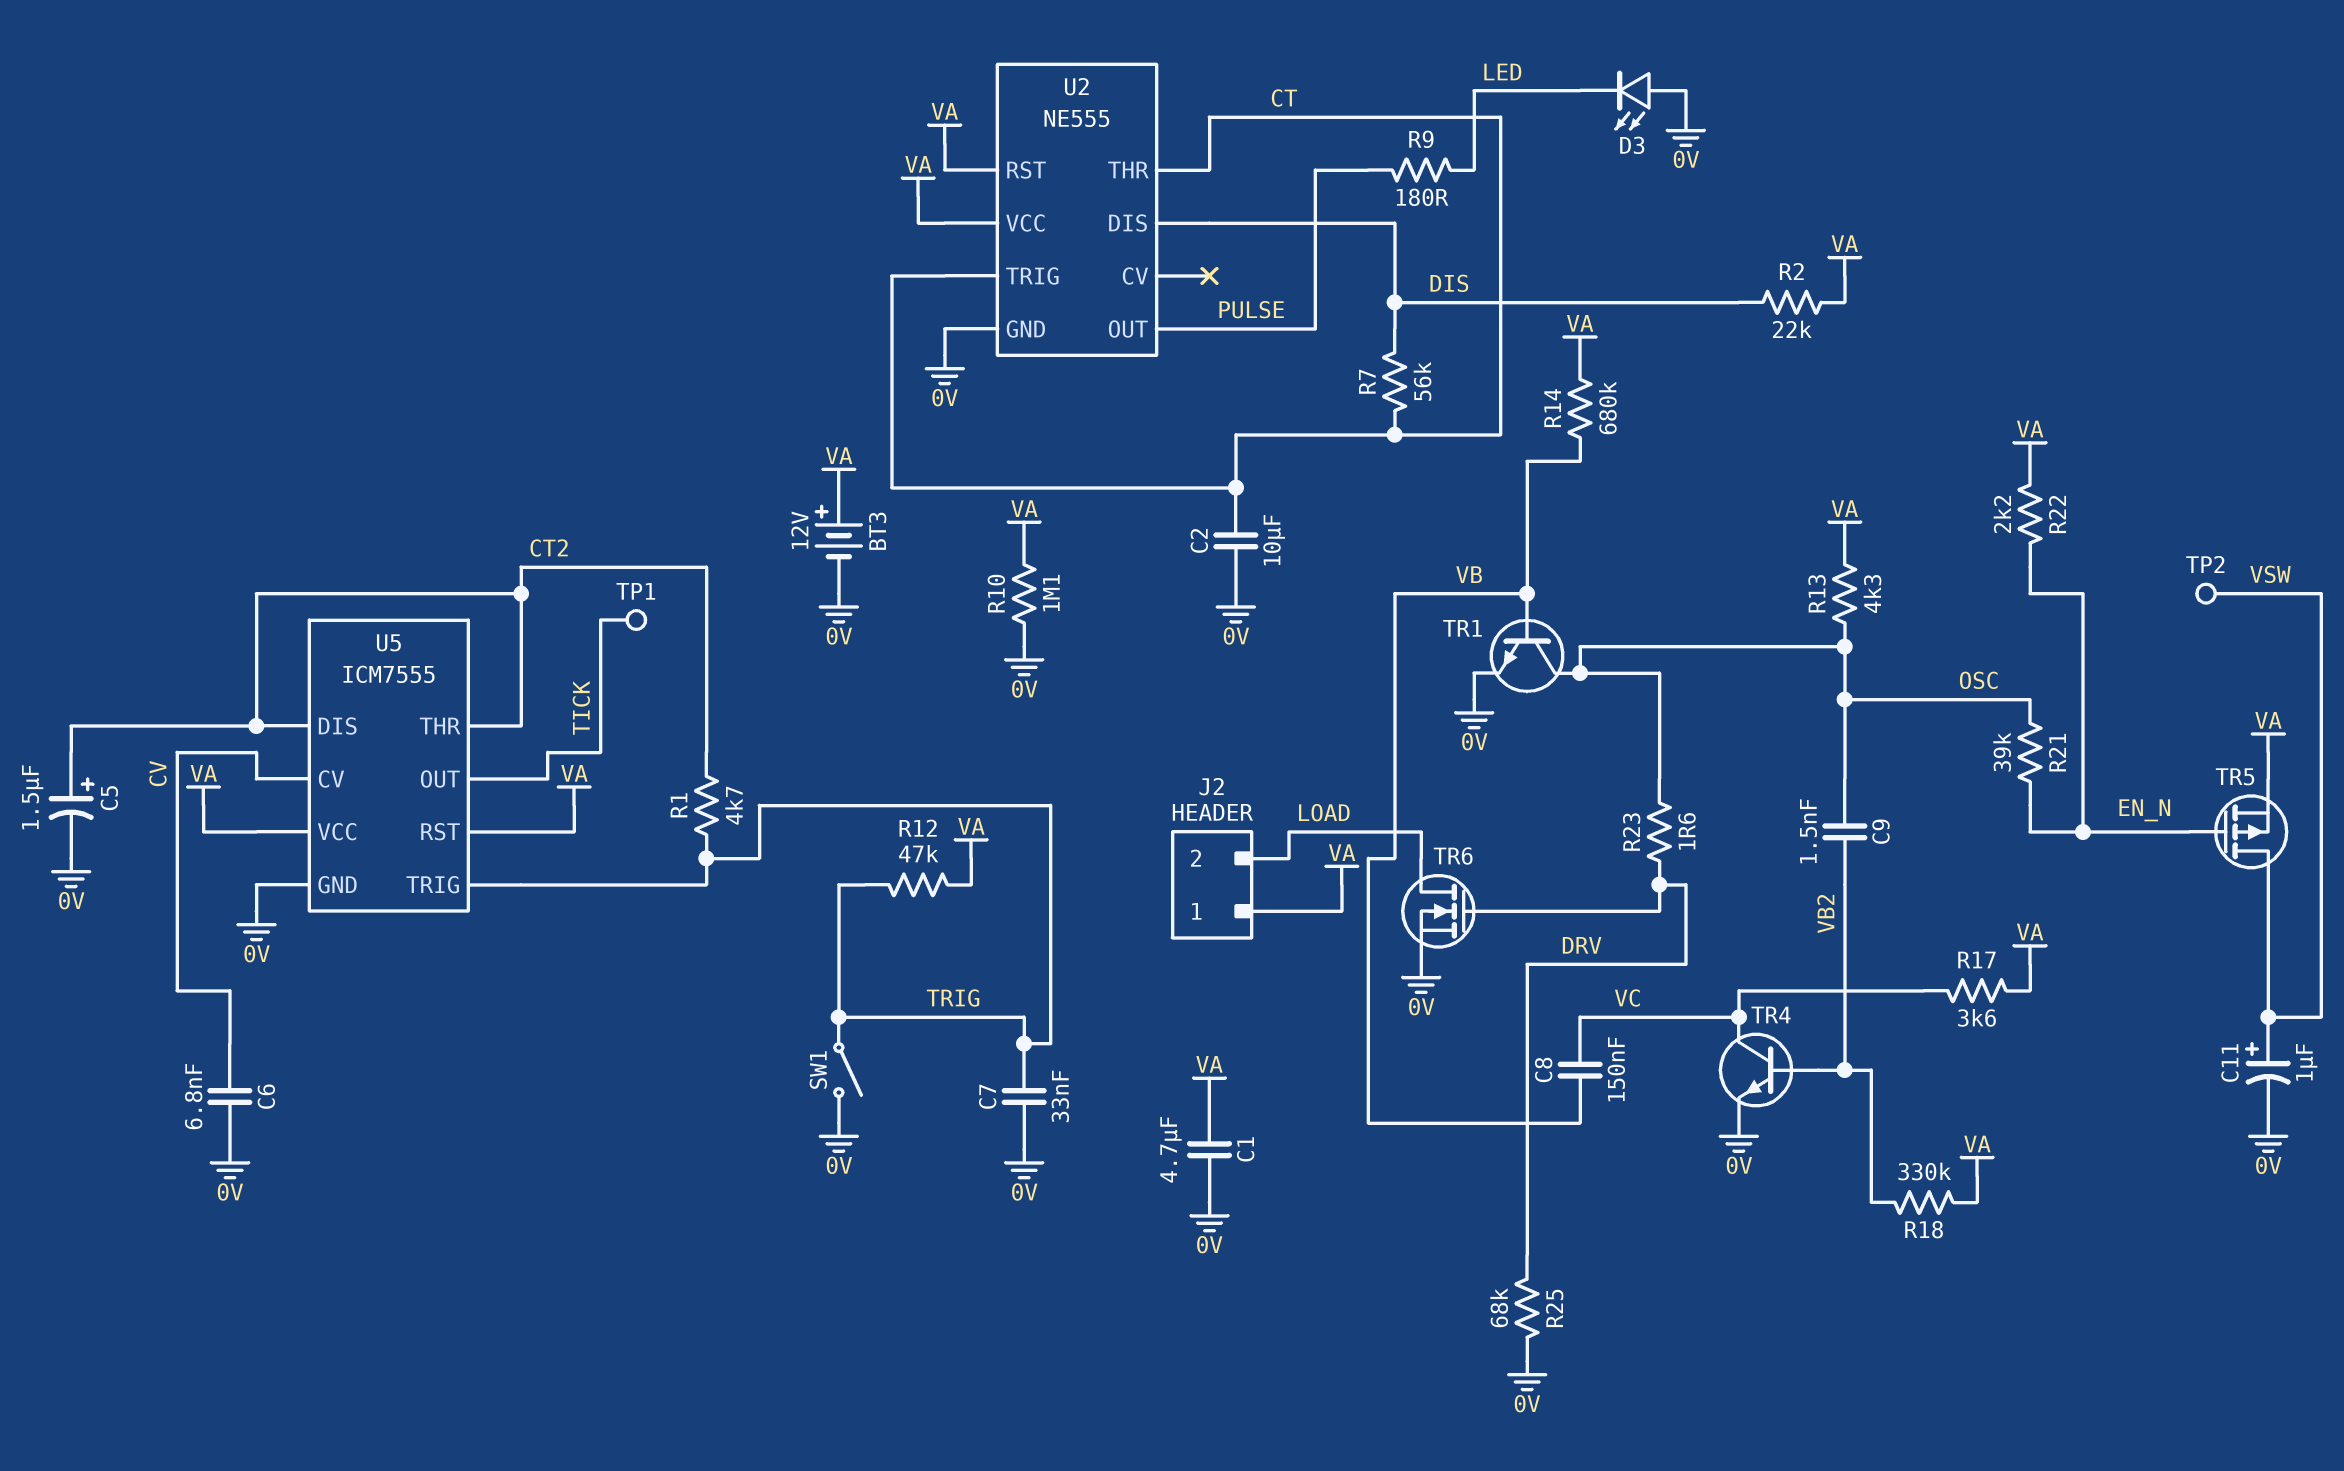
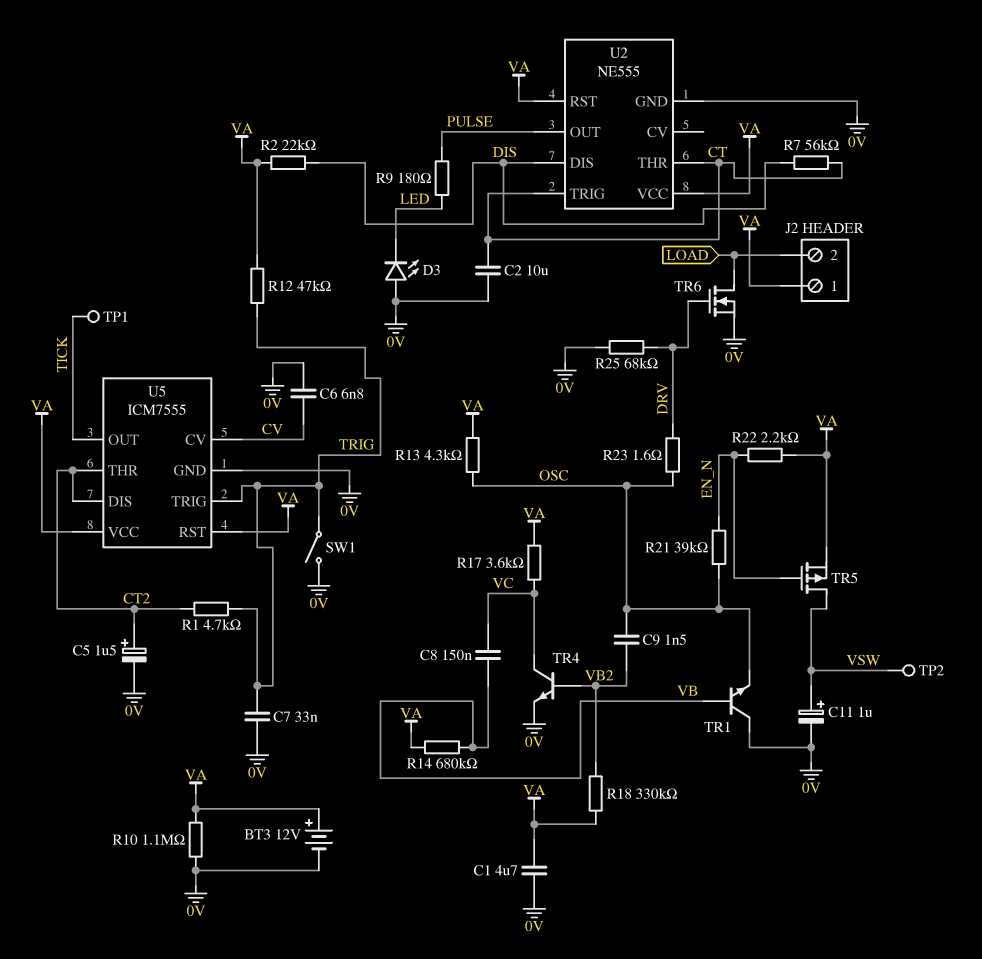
TR1: NPN (B VB, C OSC, E 0V) -> NPN (B VB, C 0V, E OSC)

